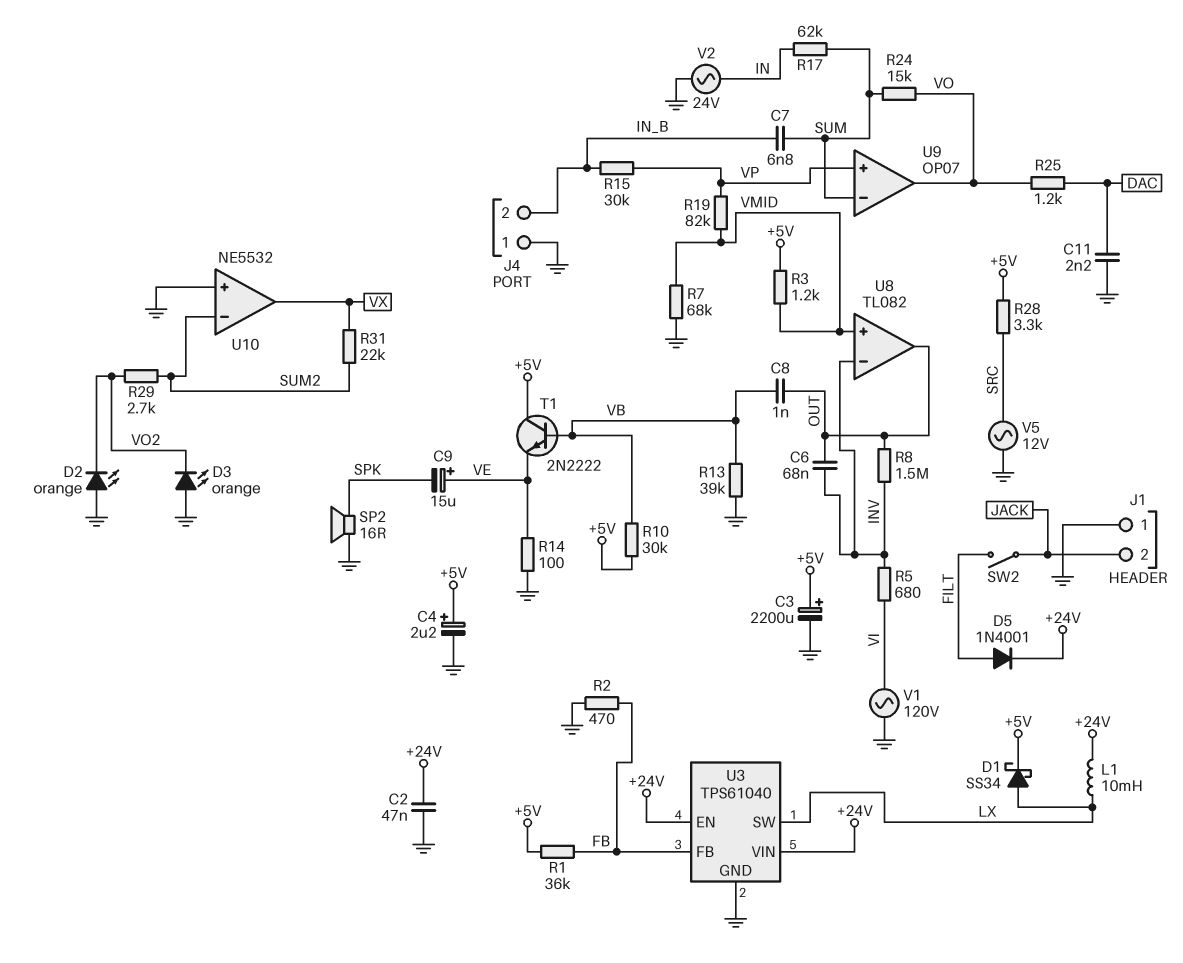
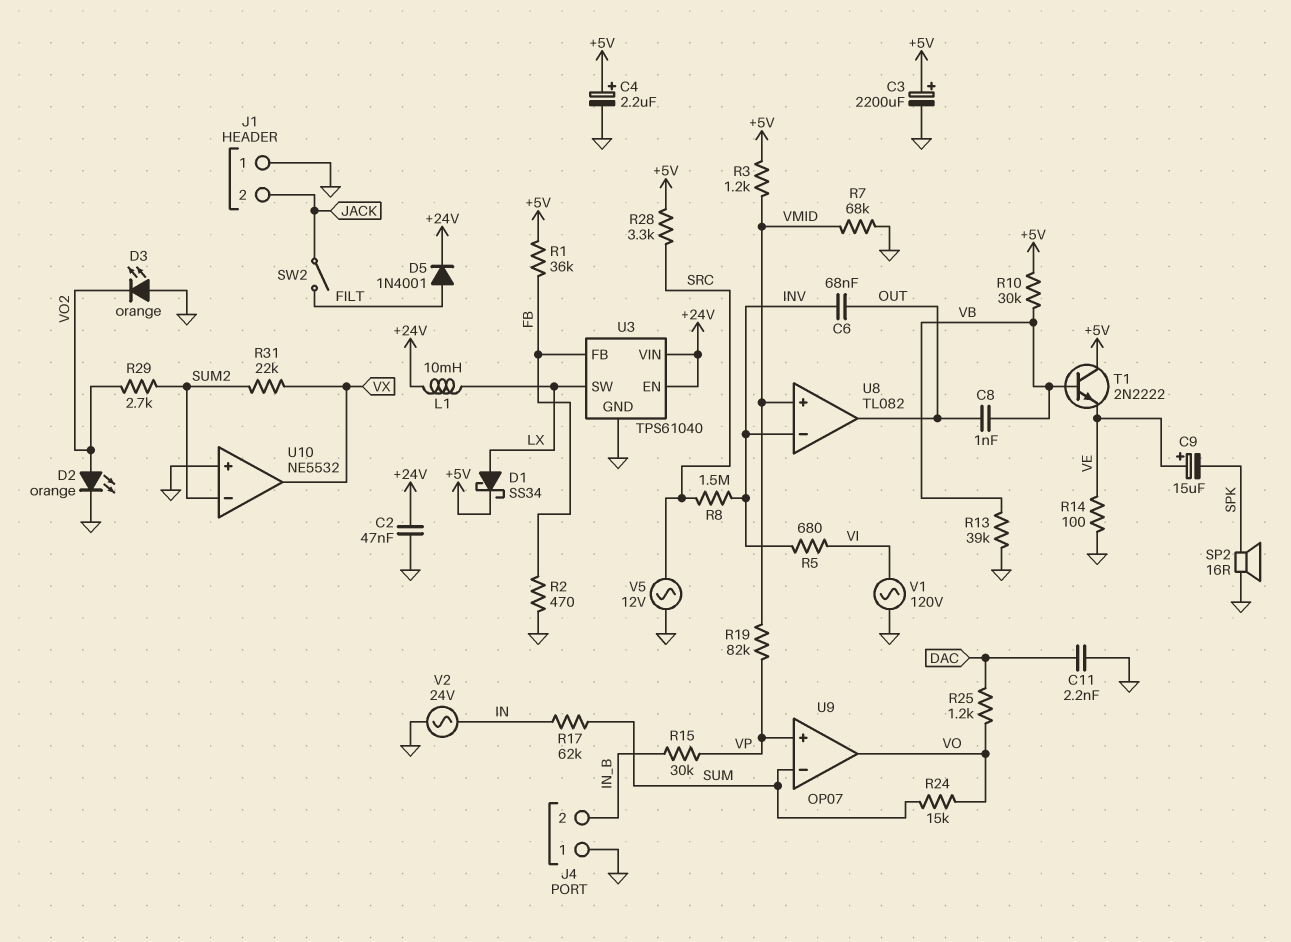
C7: 6.8nF (IN_B, SUM) -> none
D2: LED orange (A GND, K VO2) -> LED orange (A VO2, K GND)
R8: 1.5M (INV, OUT) -> 1.5M (INV, SRC)

